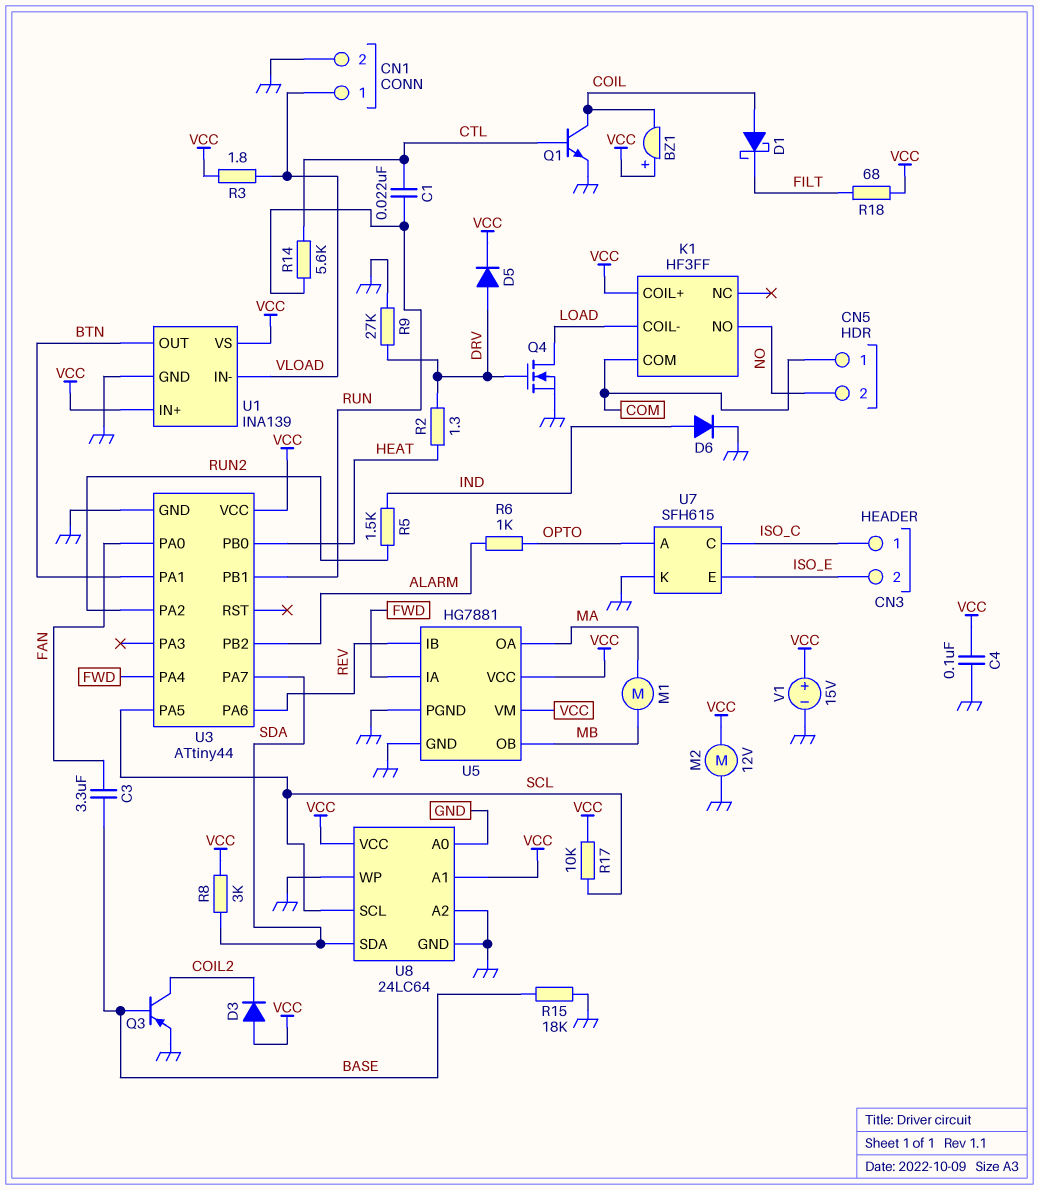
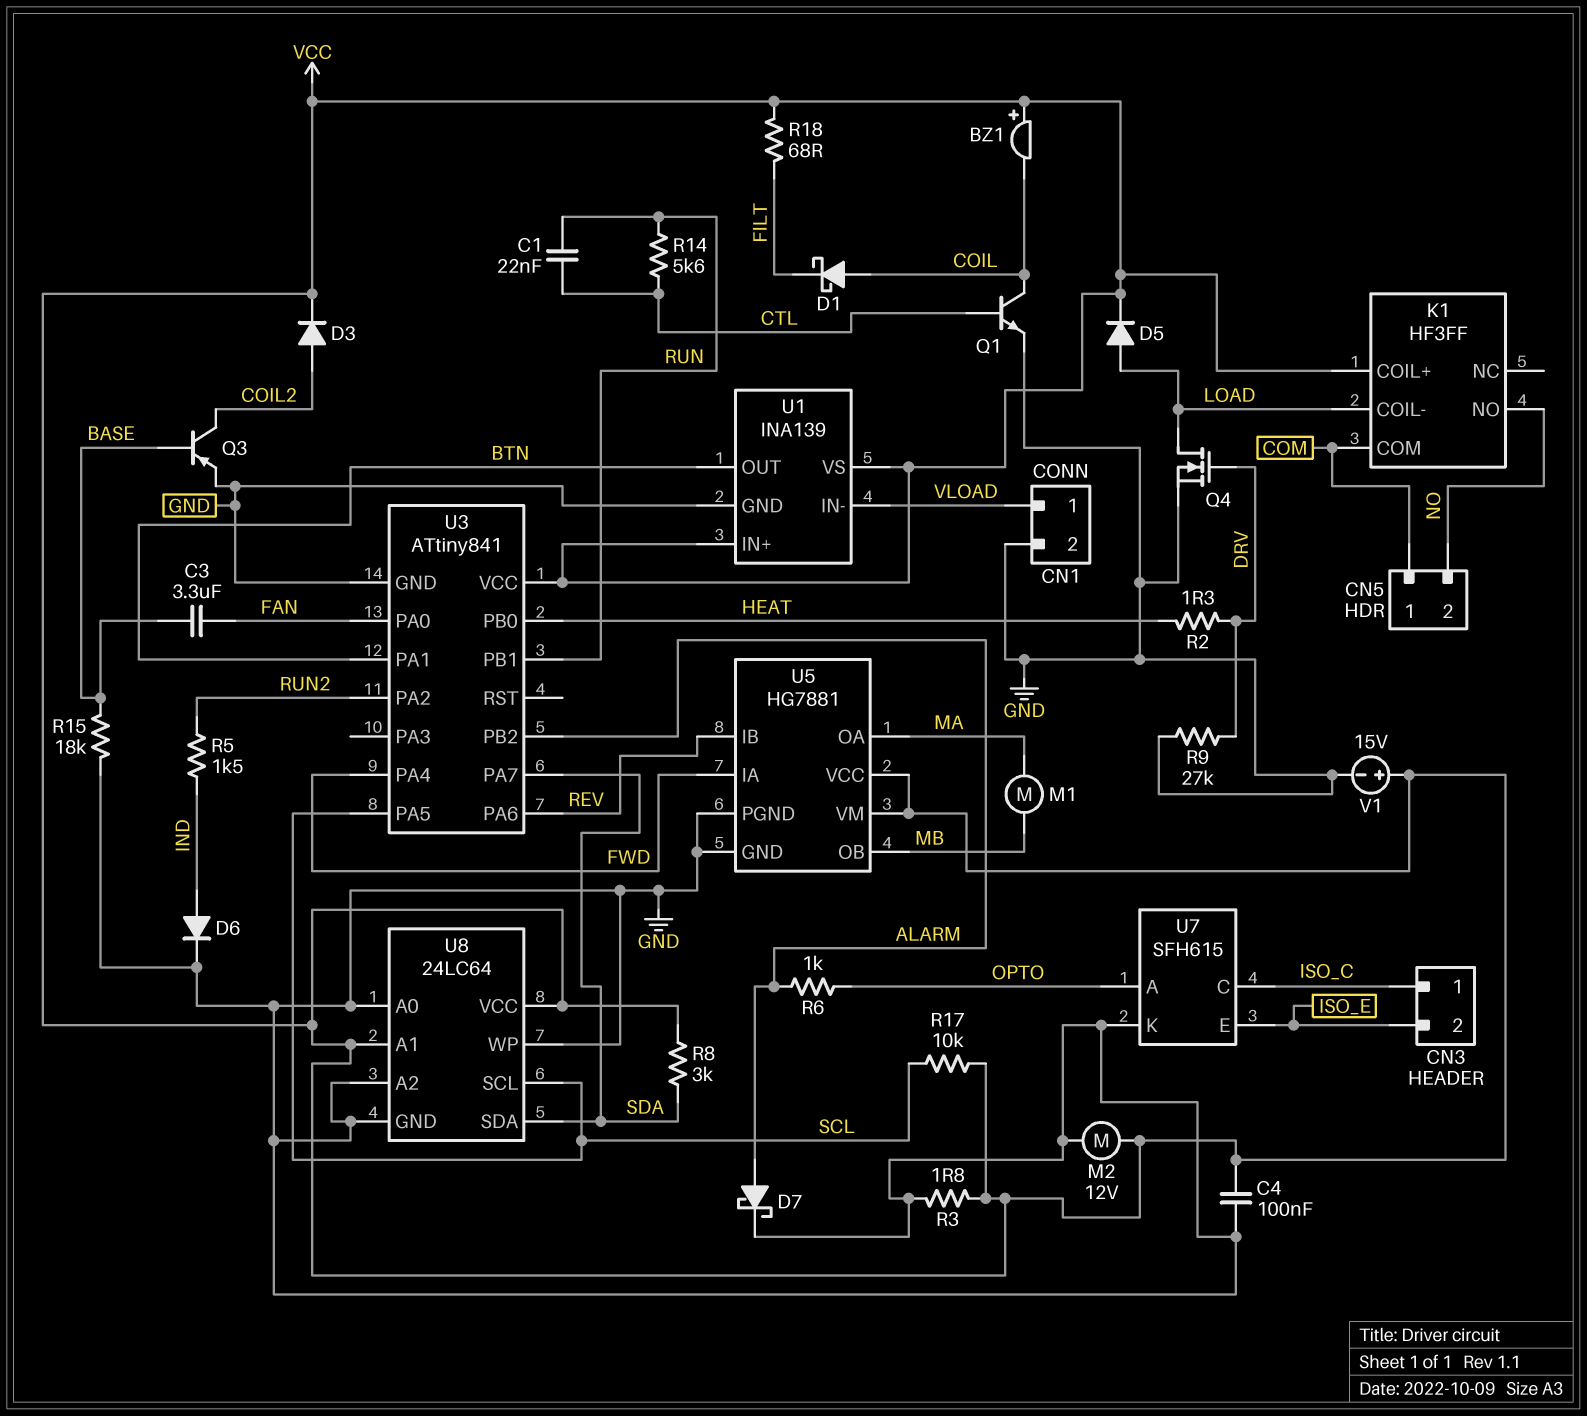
D3: diode (A VCC, K COIL2) -> diode (A COIL2, K VCC)
D5: diode (A DRV, K VCC) -> diode (A LOAD, K VCC)
D7: none -> schottky (A ALARM, K GND)
R3: 1.8 (VCC, VLOAD) -> 1.8 (GND, VCC)
U3: ATtiny44 -> ATtiny841

